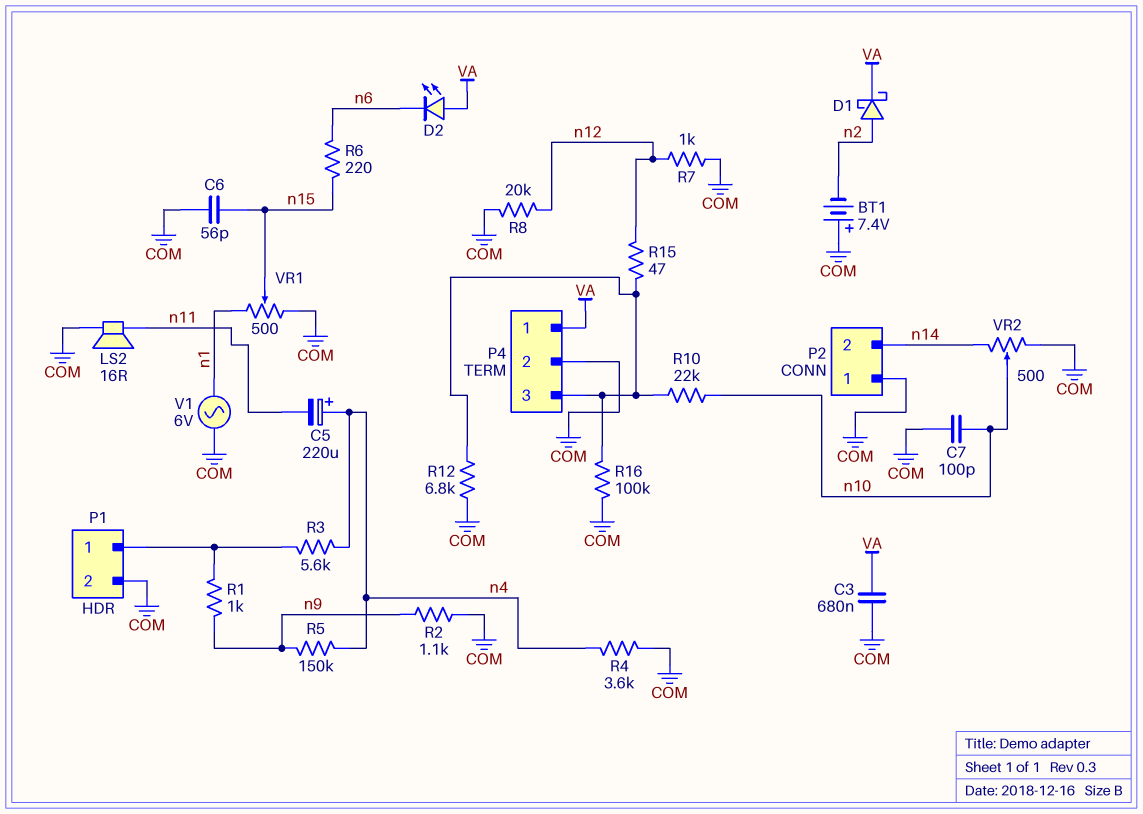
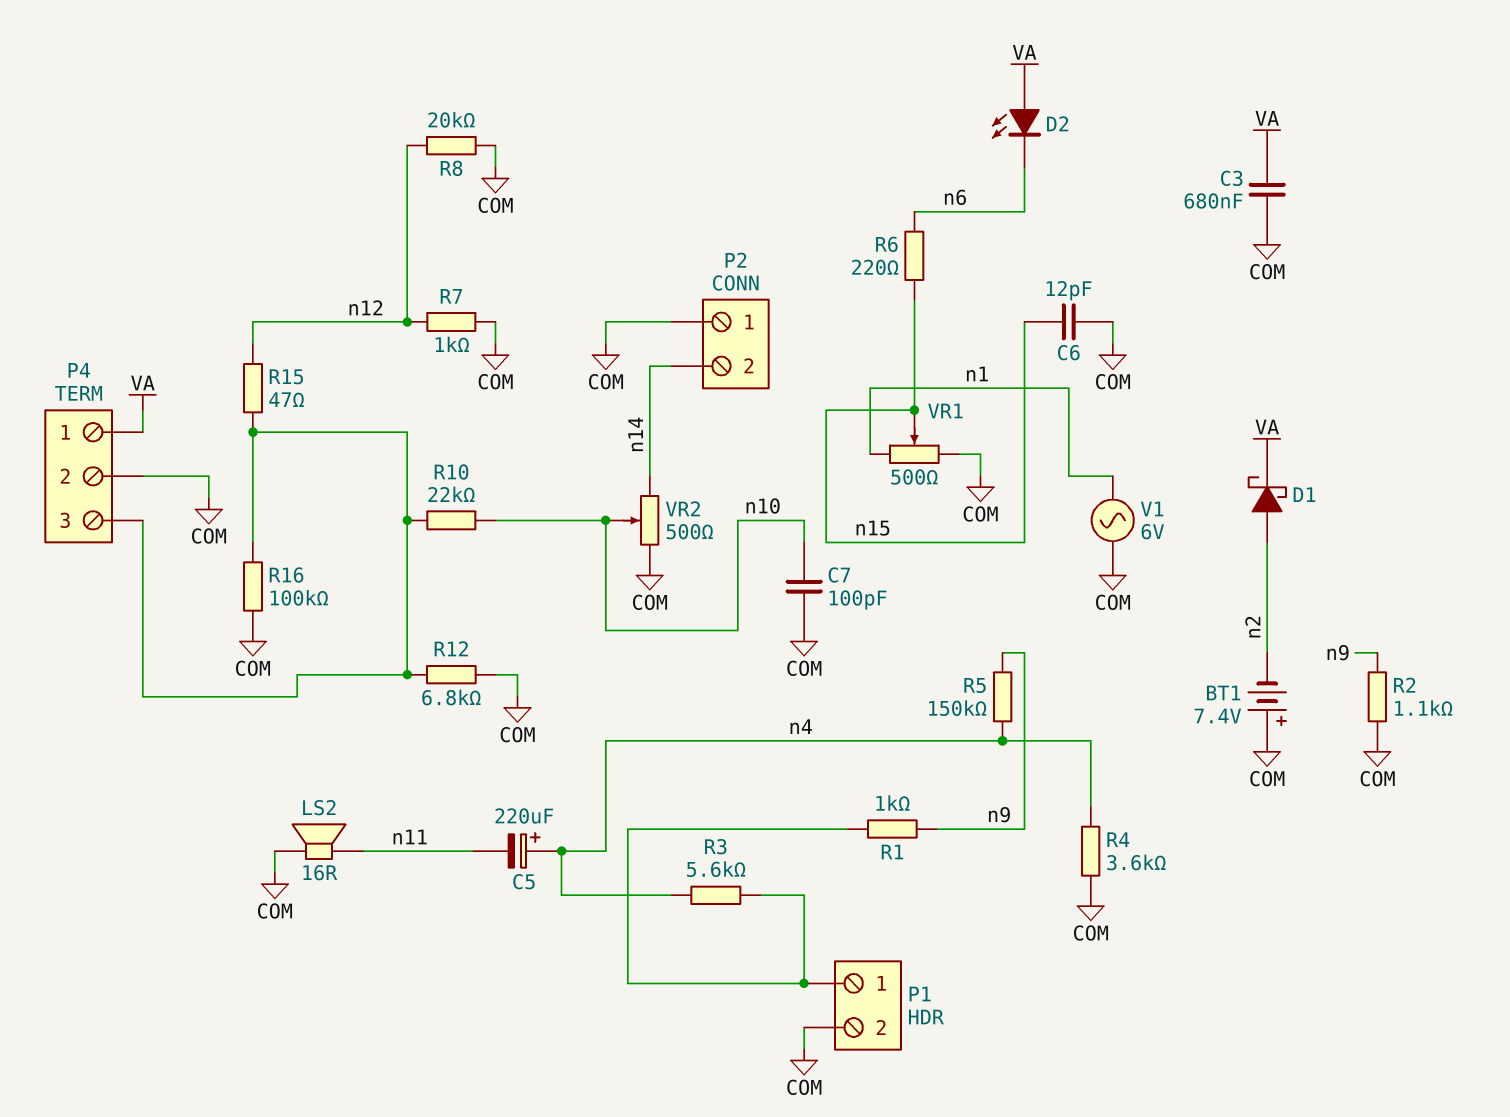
C6: 56pF (COM, n15) -> 12pF (COM, n15)

